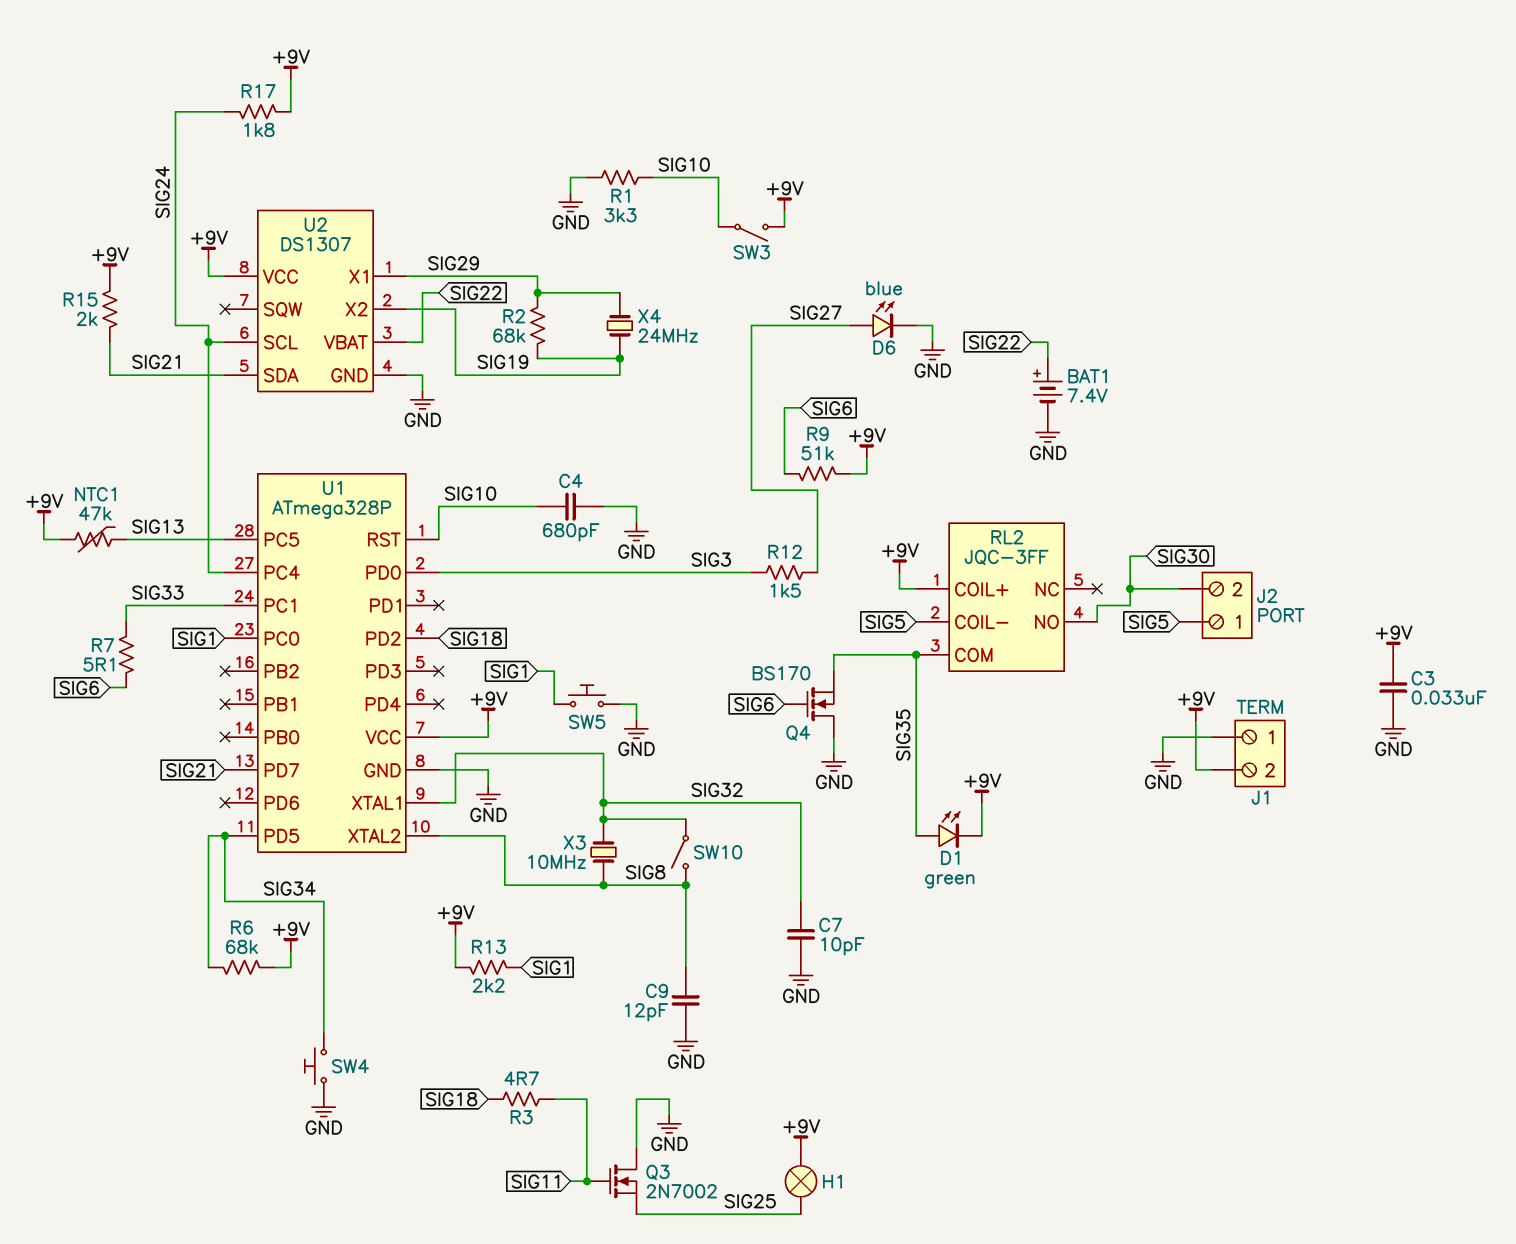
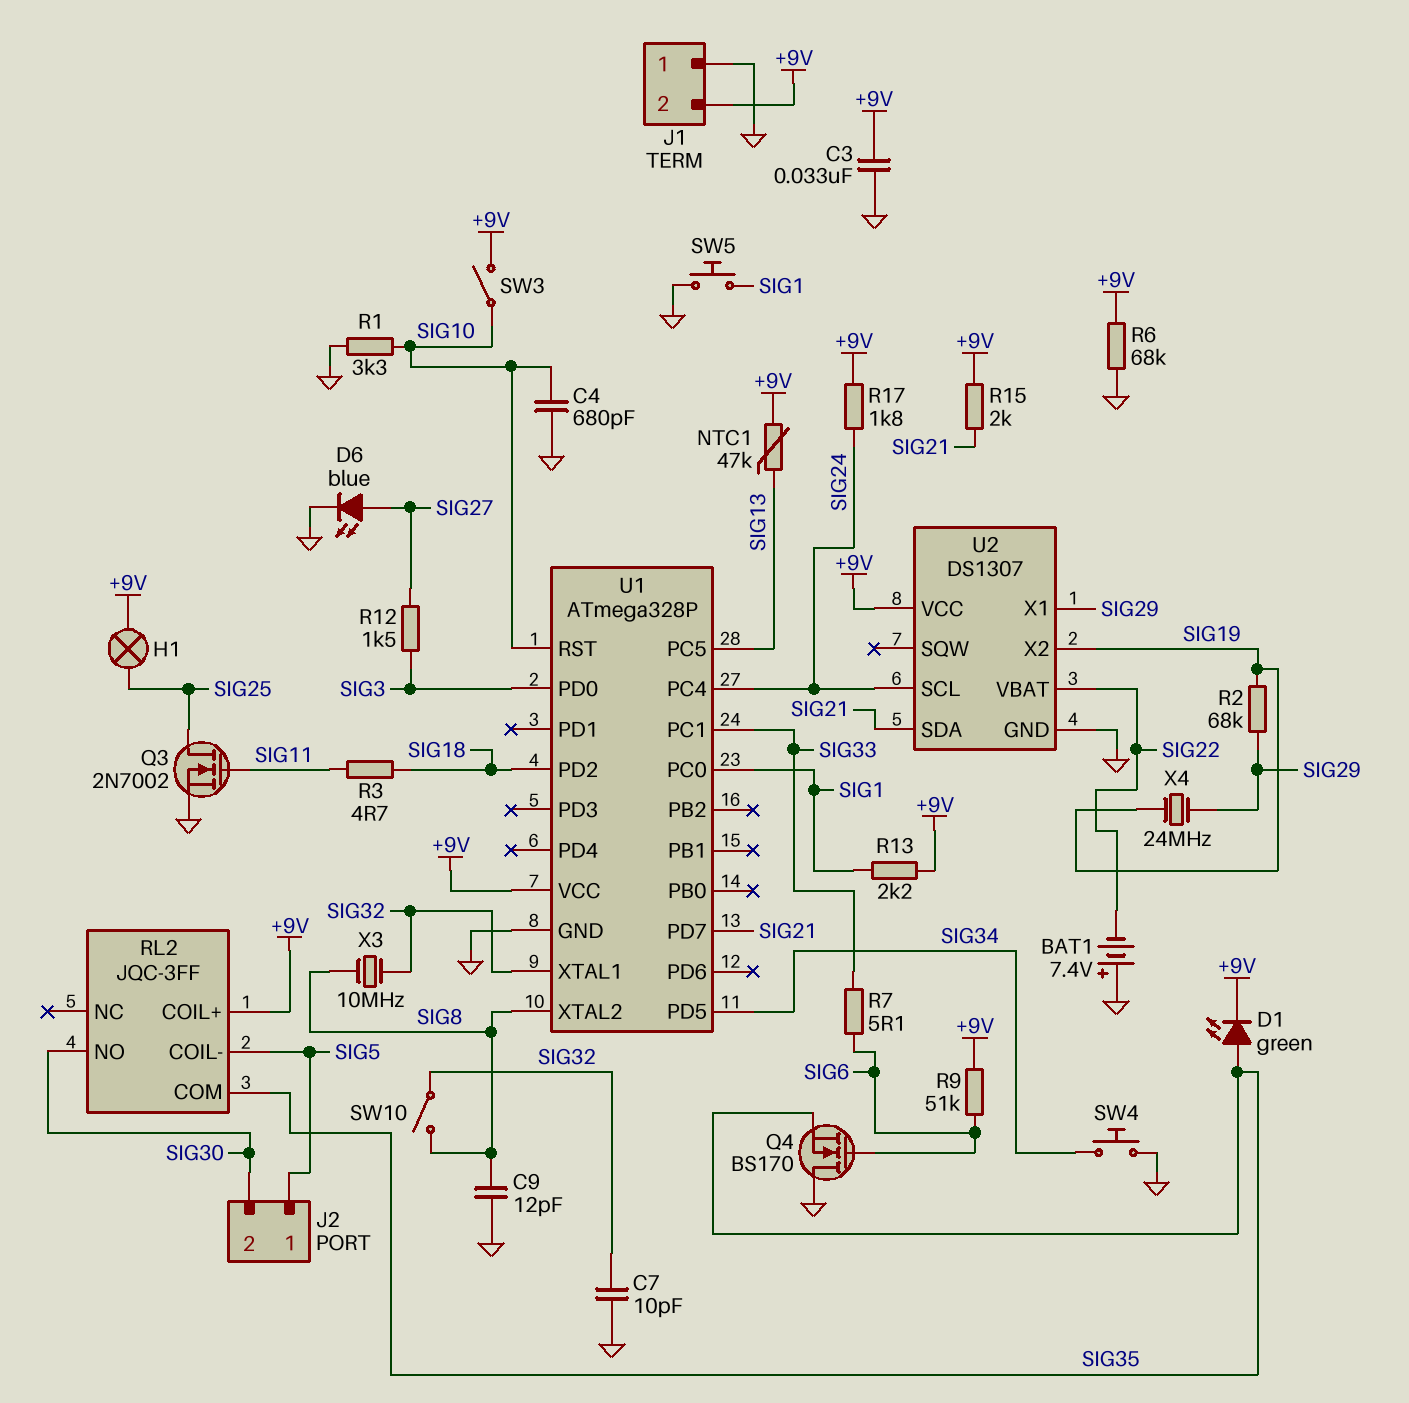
BAT1: 7.4V (plus SIG22, minus GND) -> 7.4V (plus GND, minus SIG22)
Q3: NMOS 2N7002 (G SIG11, D GND, S SIG25) -> NMOS 2N7002 (G SIG11, D SIG25, S GND)
R6: 68k (+9V, SIG34) -> 68k (+9V, GND)

